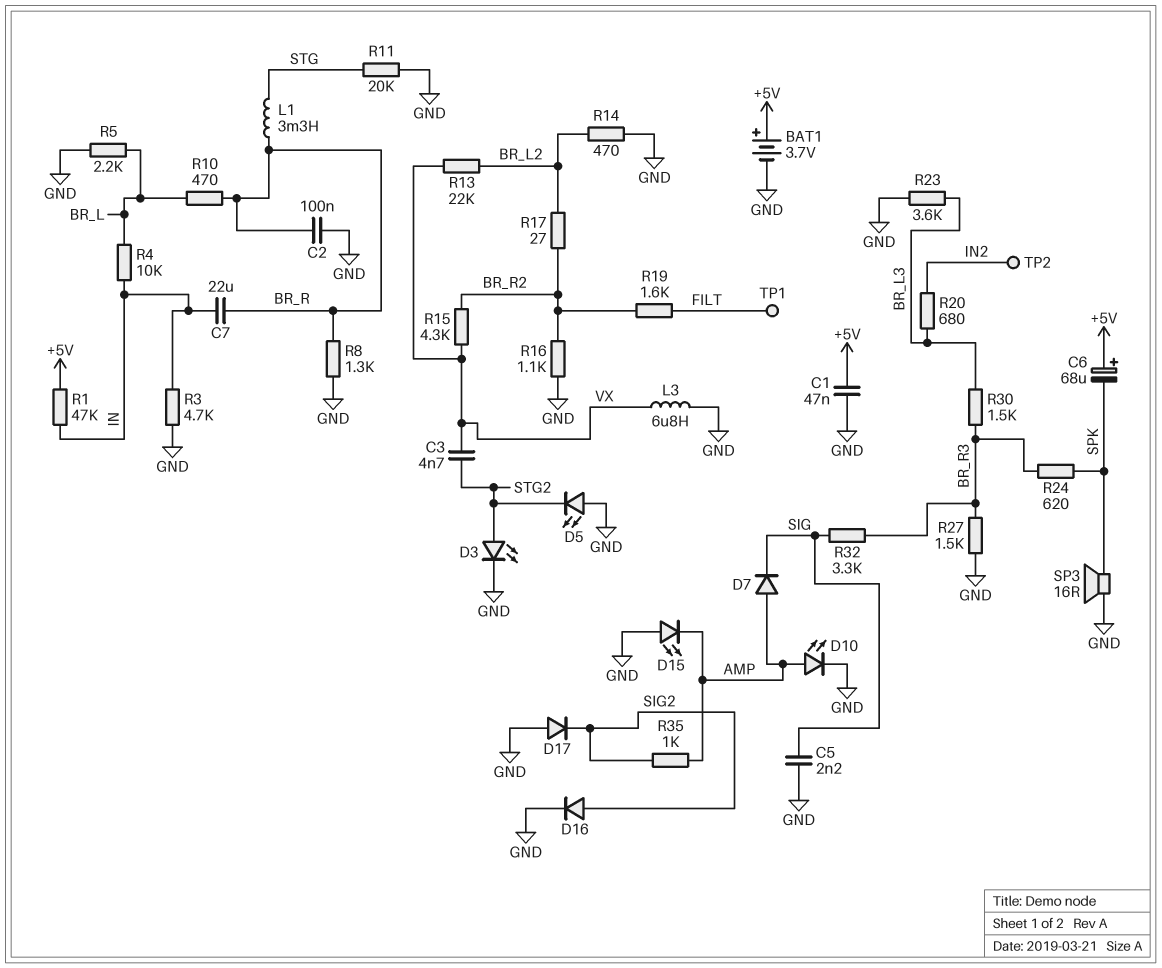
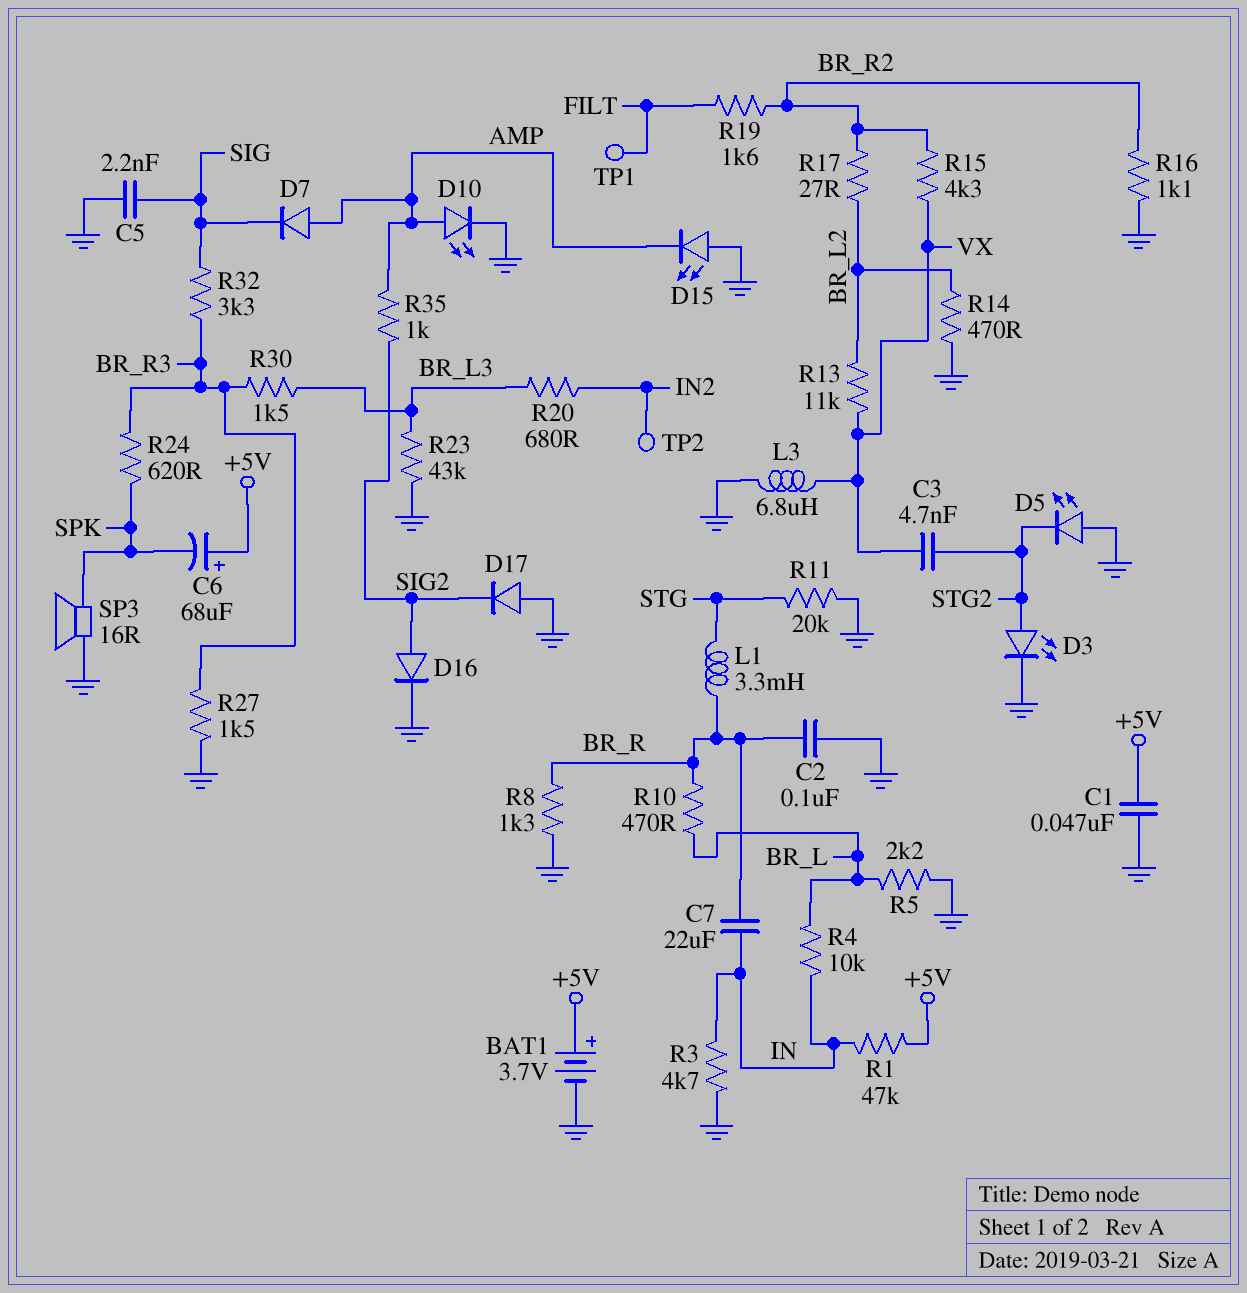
R13: 22k (BR_L2, VX) -> 11k (BR_L2, VX)
R23: 3.6k (BR_L3, GND) -> 43k (BR_L3, GND)

